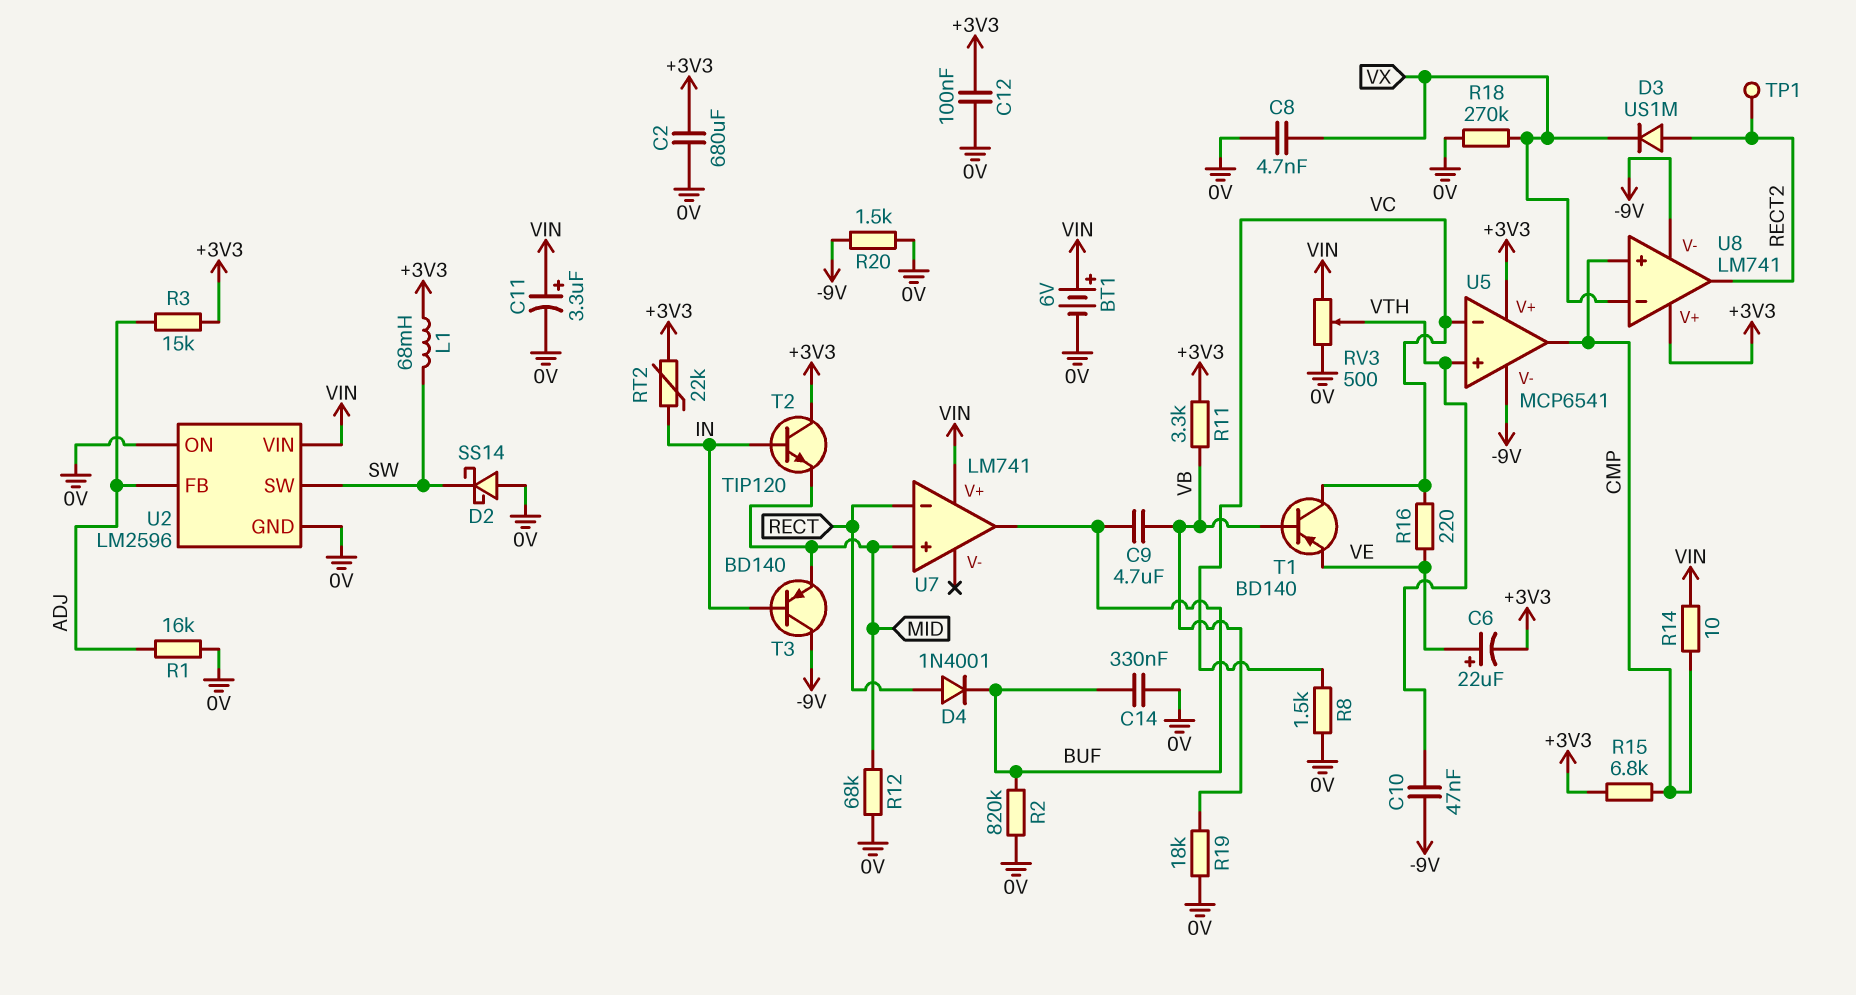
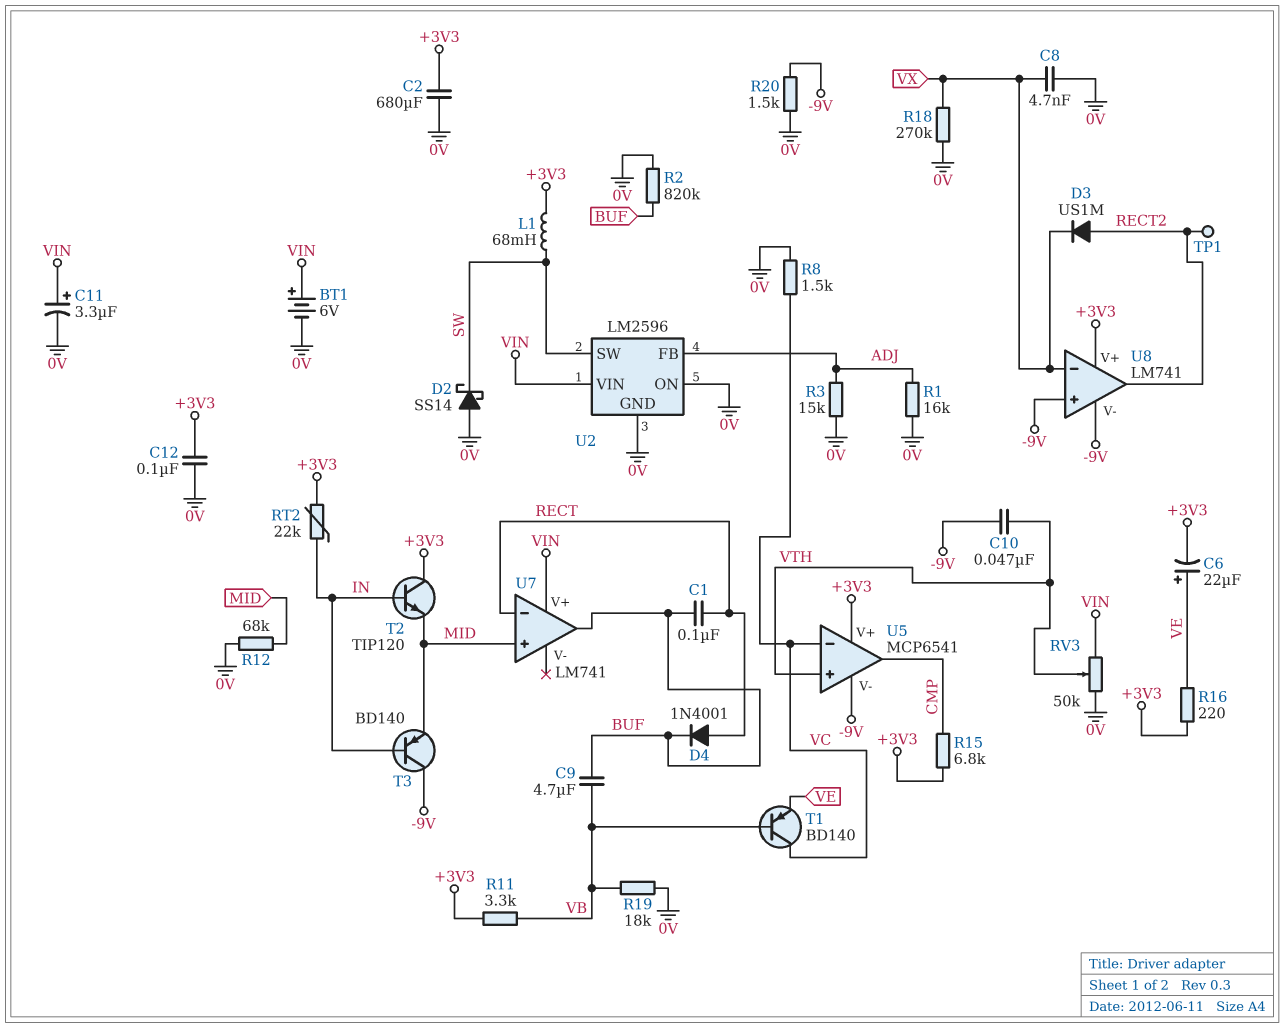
C1: none -> 100nF (BUF, RECT)
C14: 330nF (0V, BUF) -> none
R3: 15k (+3V3, ADJ) -> 15k (0V, ADJ)
R14: 10 (CMP, VIN) -> none
R16: 220 (VC, VE) -> 220 (+3V3, VE)
RV3: 500 (0V, VIN, wiper VTH) -> 50k (0V, VIN, wiper VTH)
U8 pin in+: CMP -> -9V

